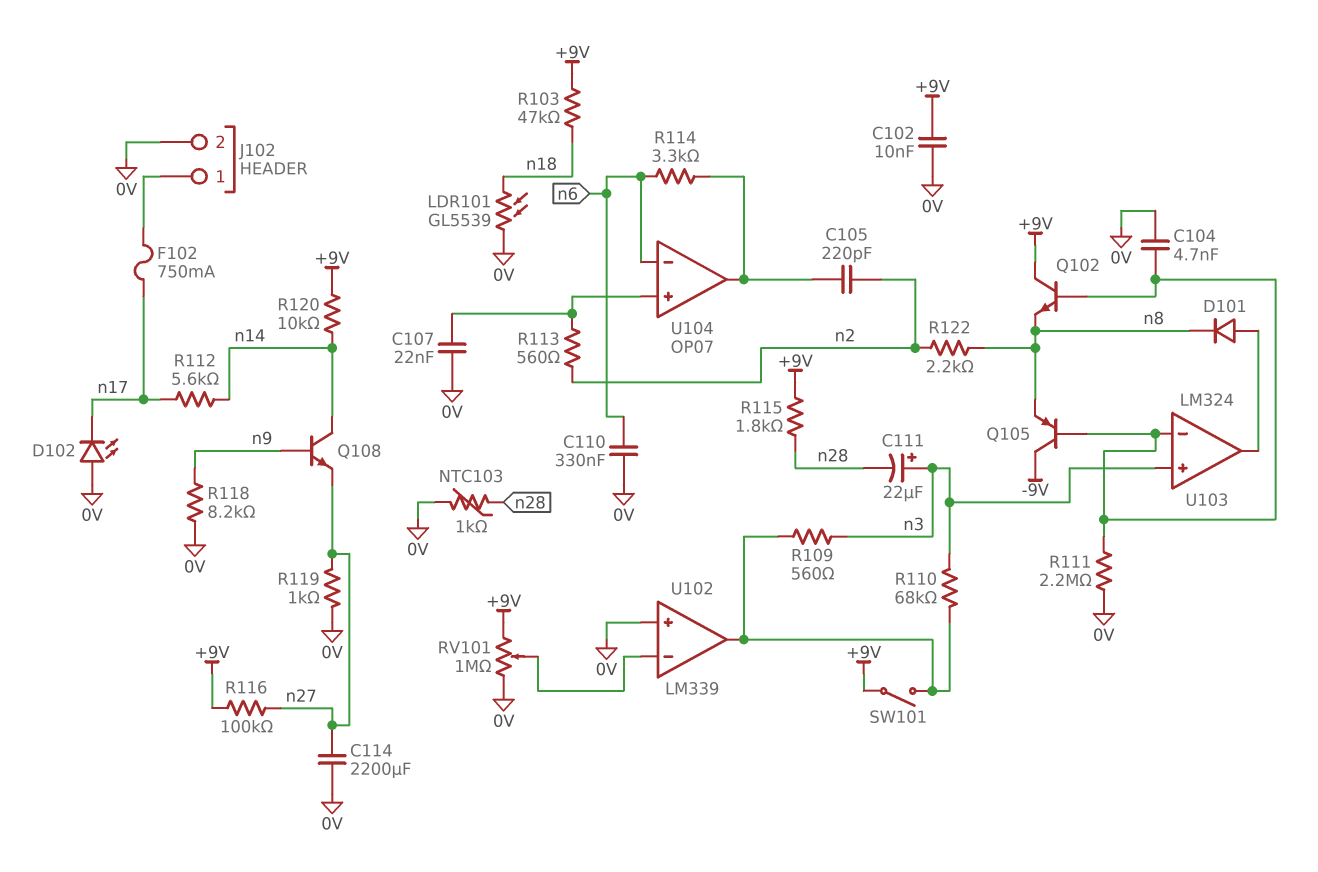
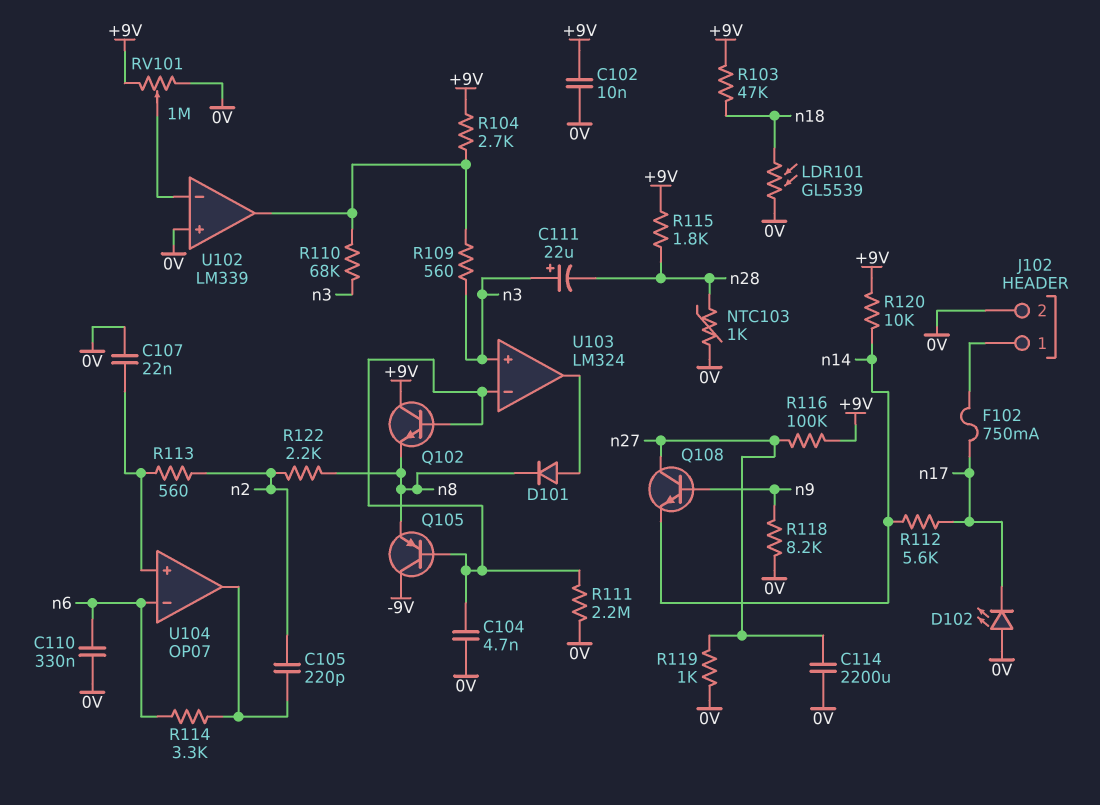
Q108: NPN (B n9, C n14, E n27) -> NPN (B n9, C n27, E n14)
R104: none -> 2.7k (+9V, U102/out)
SW101: switch (+9V, U102/out) -> none

